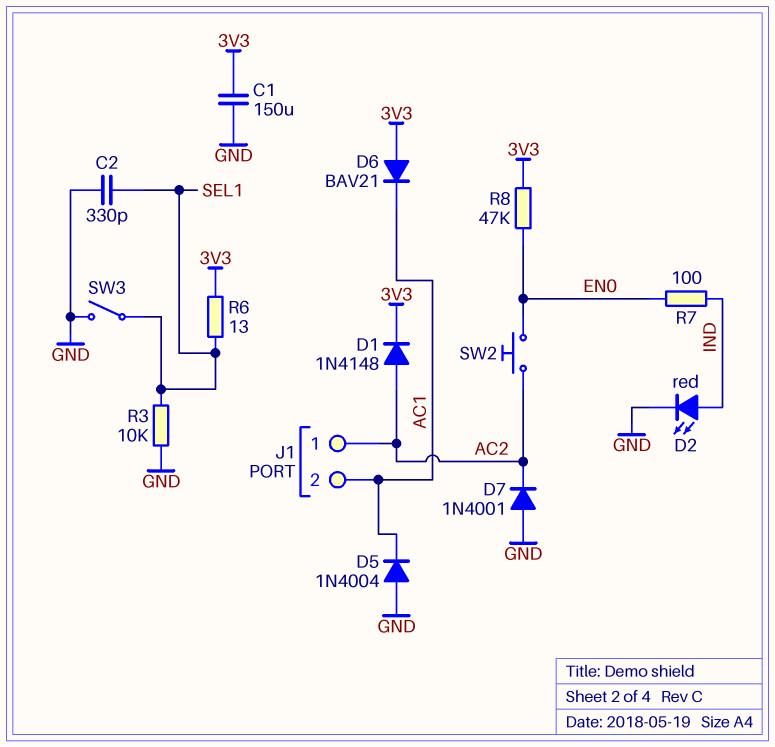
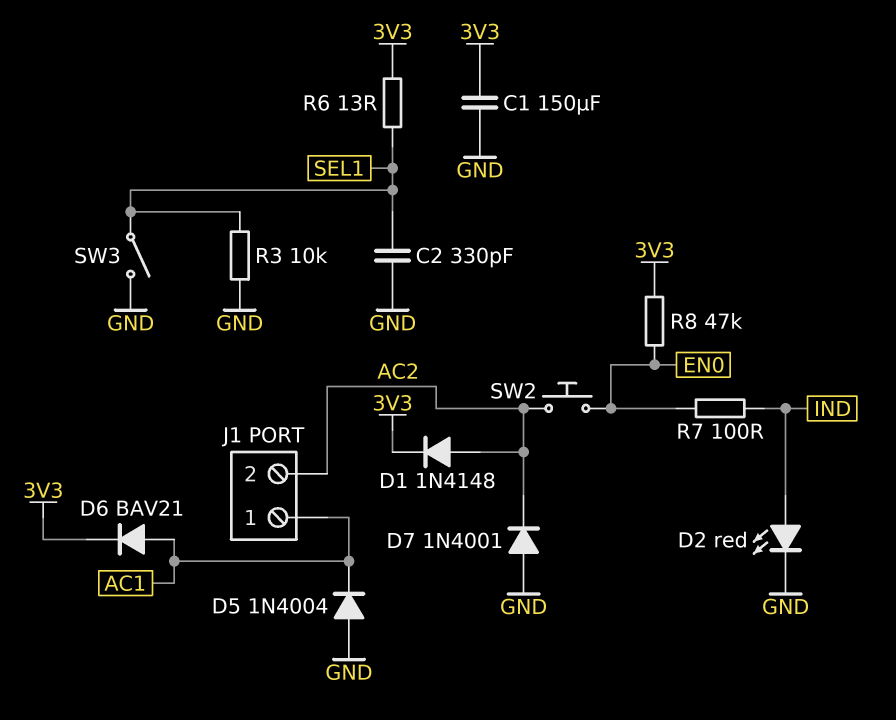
D6: diode BAV21 (A 3V3, K AC1) -> diode BAV21 (A AC1, K 3V3)
J1 pin 1: AC2 -> AC1
J1 pin 2: AC1 -> AC2

